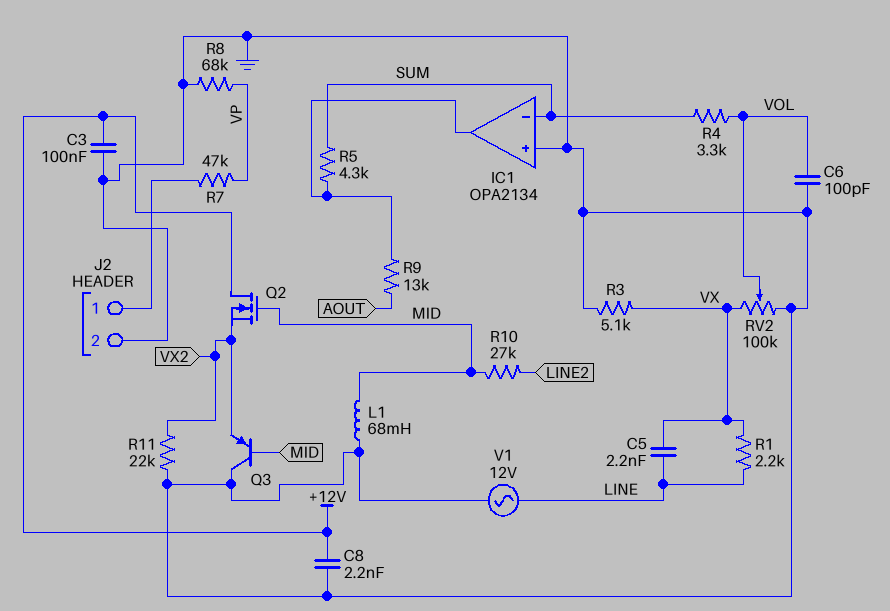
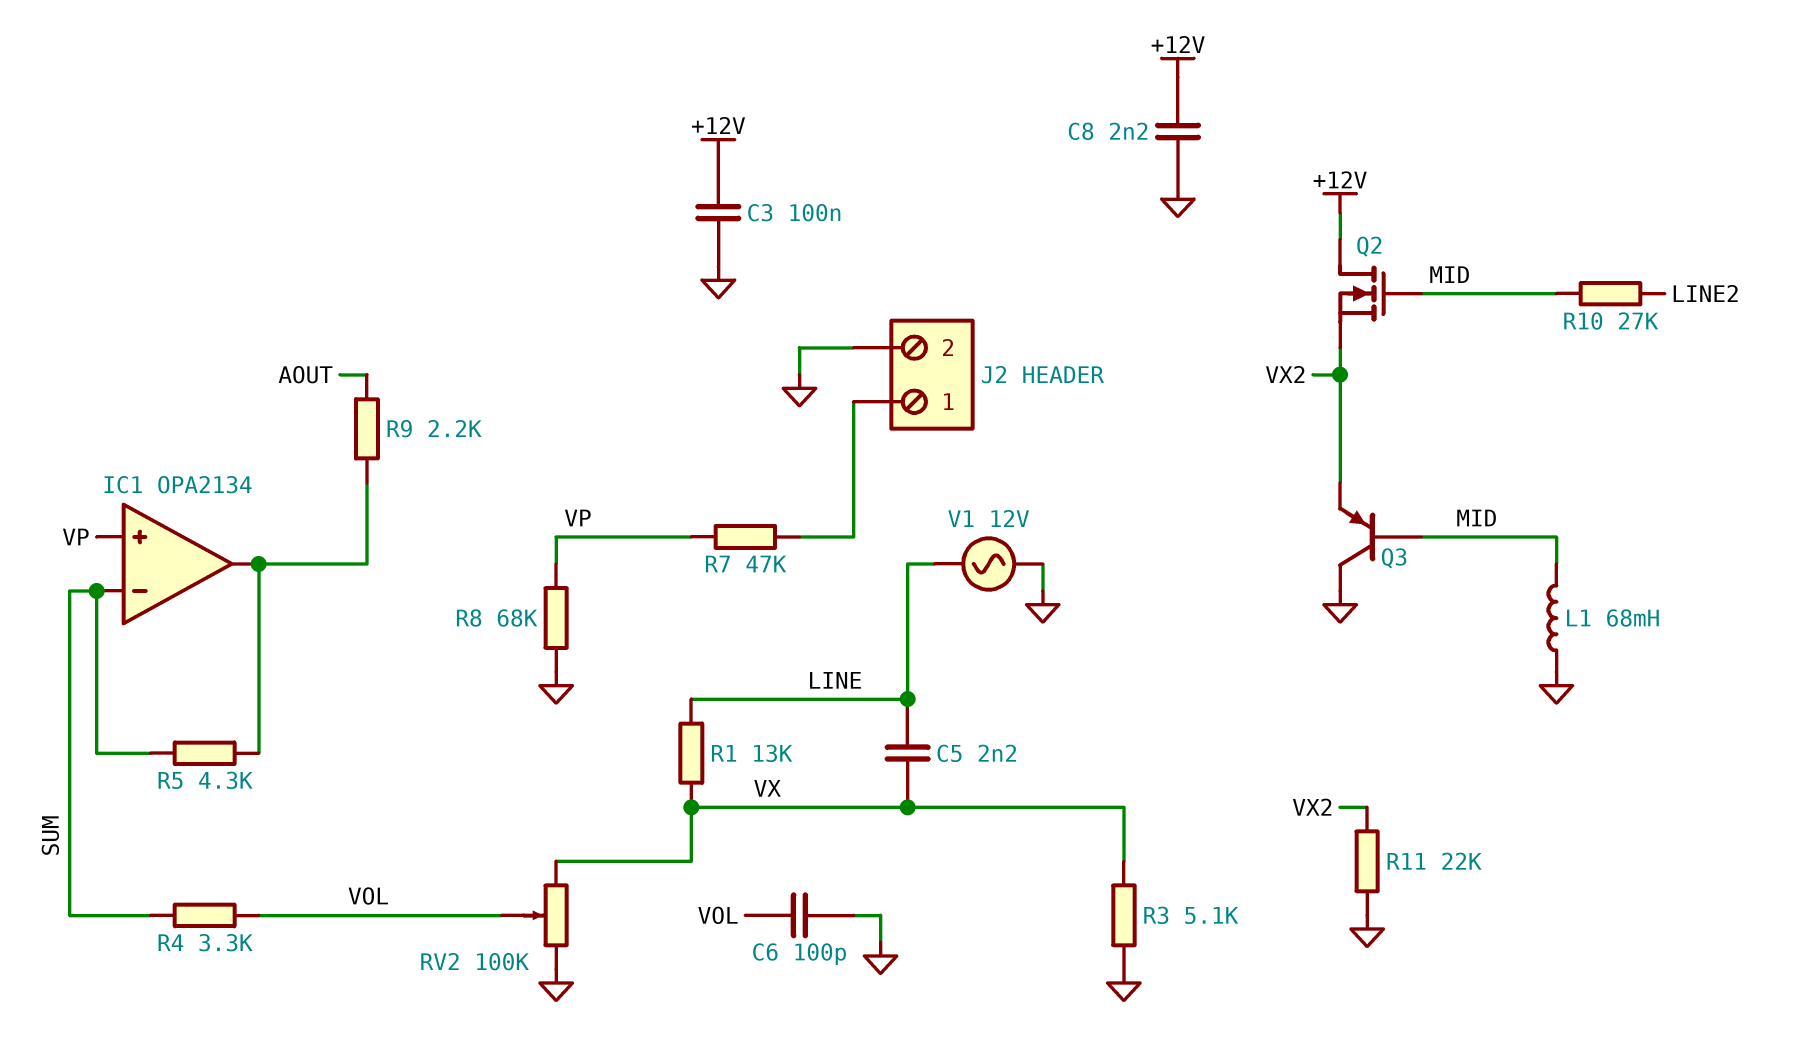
IC1 pin in+: GND -> VP
R1: 2.2k (LINE, VX) -> 13k (LINE, VX)
R9: 13k (AOUT, IC1/out) -> 2.2k (AOUT, IC1/out)

